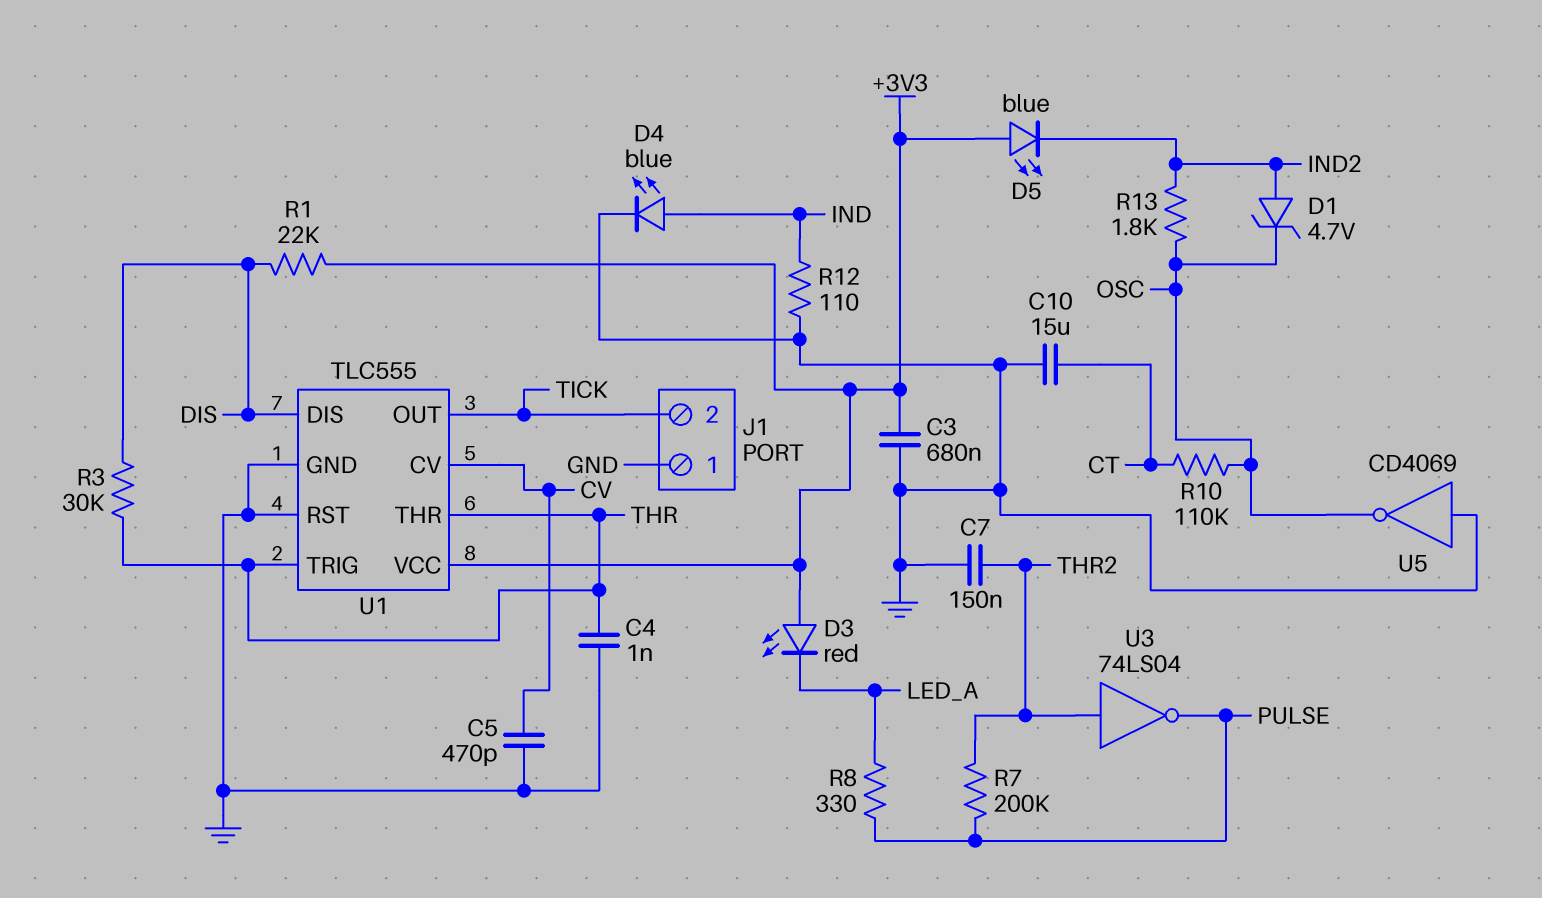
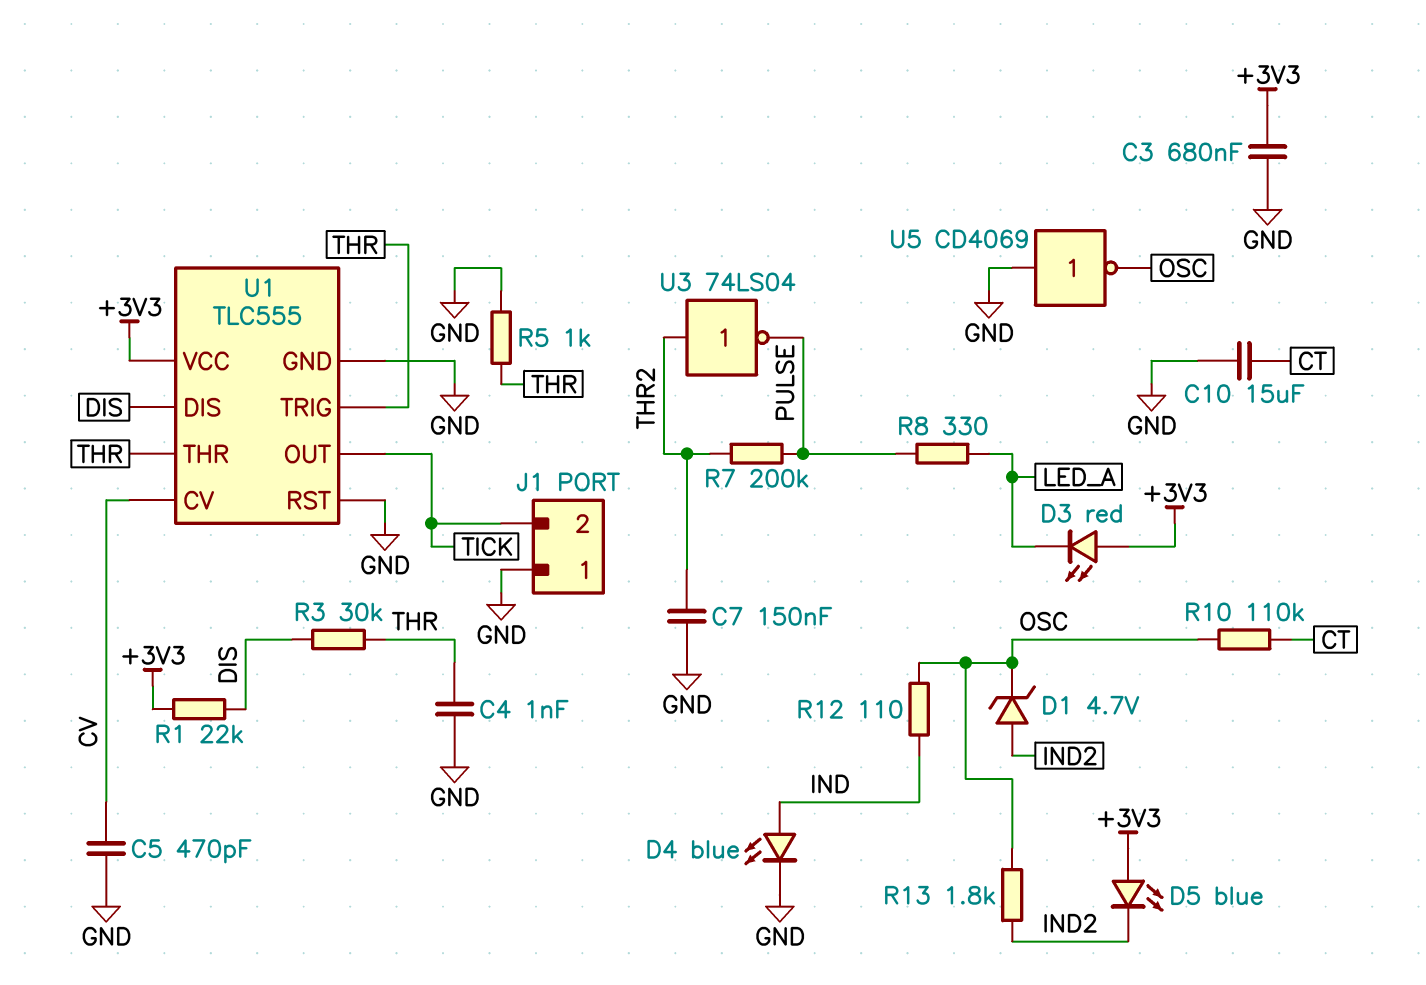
R5: none -> 1k (GND, THR)
R12: 110 (GND, IND) -> 110 (IND, OSC)

